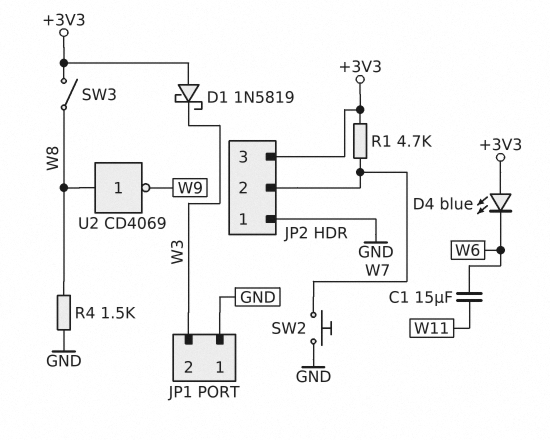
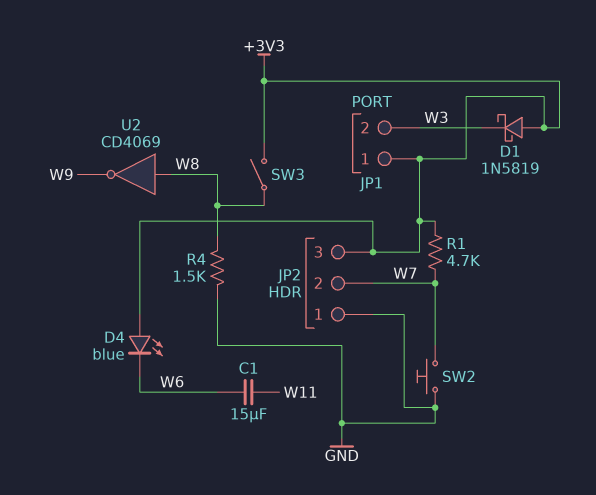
JP1 pin 1: GND -> +3V3

